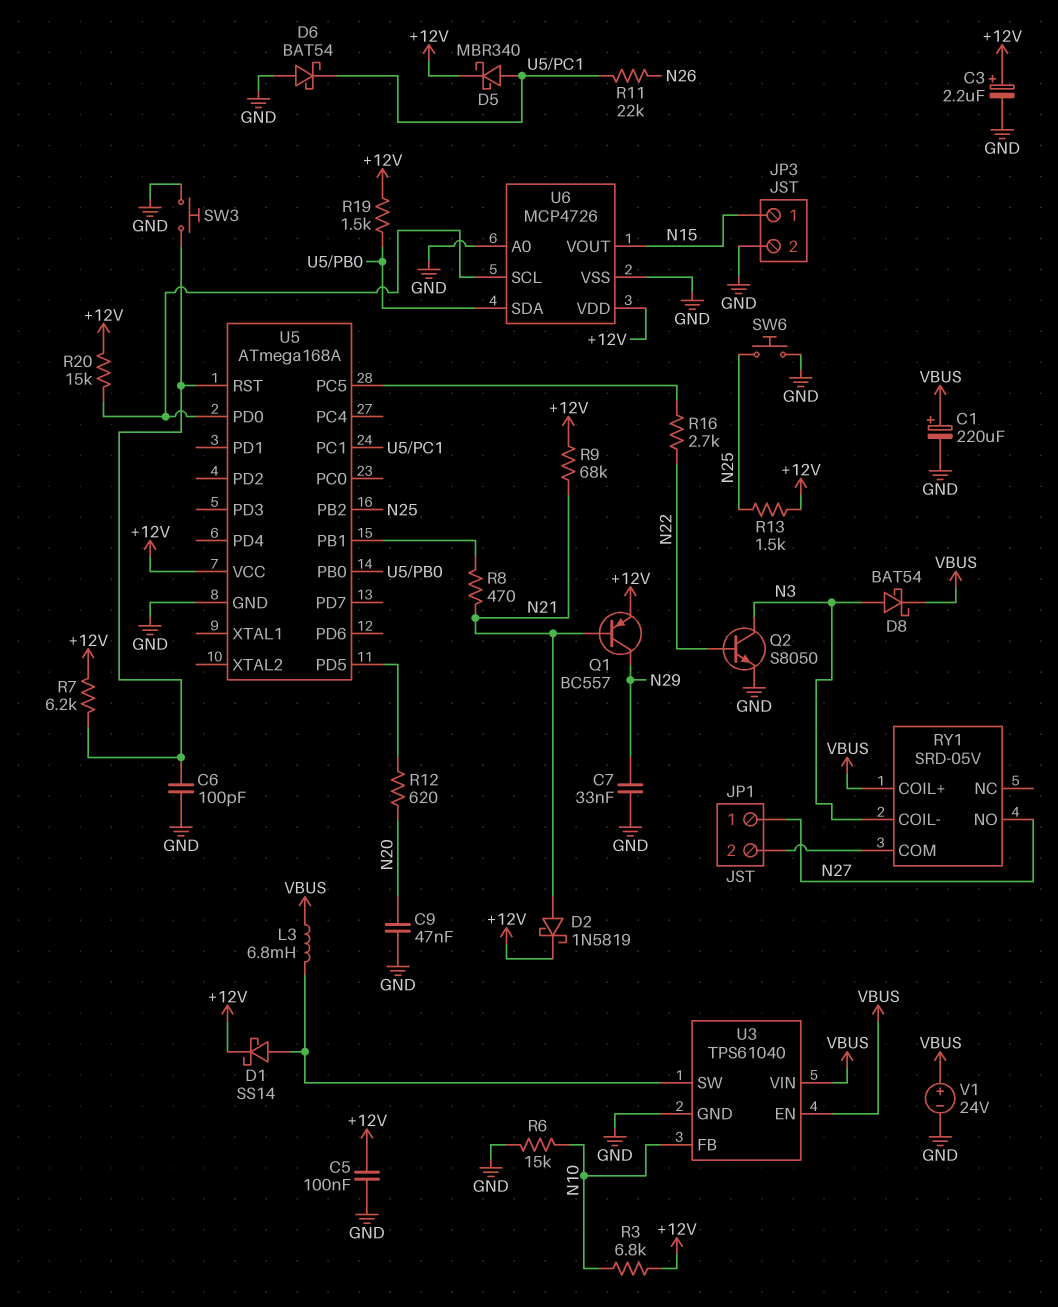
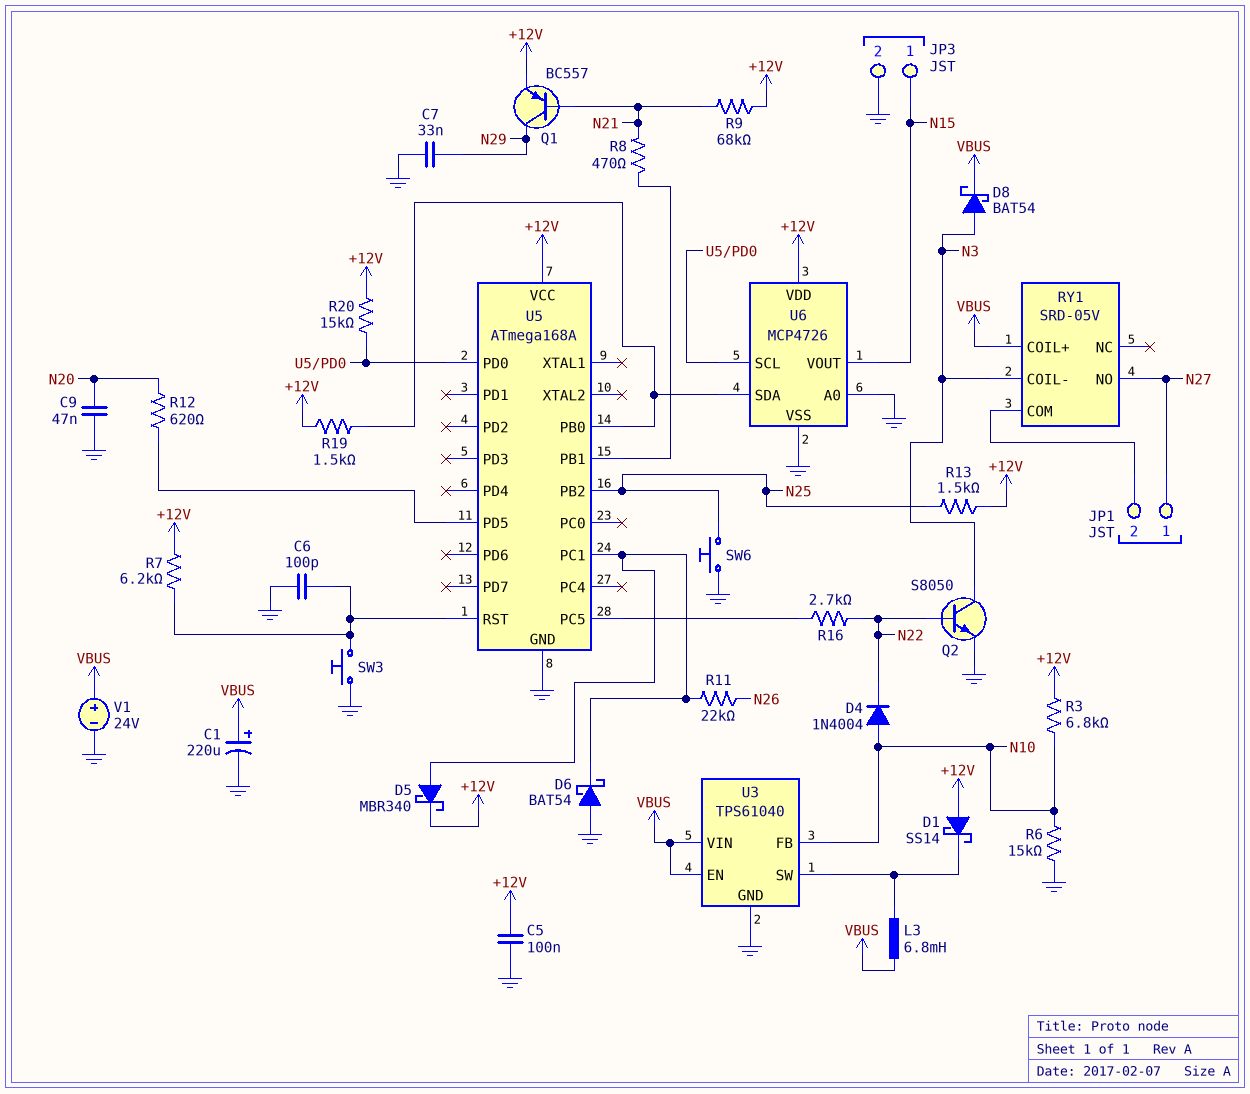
C3: 2.2uF (plus +12V, minus GND) -> none
D1: schottky SS14 (A U3/SW, K +12V) -> schottky SS14 (A +12V, K U3/SW)
D2: schottky 1N5819 (A N21, K +12V) -> none
D4: none -> diode 1N4004 (A N10, K N22)

